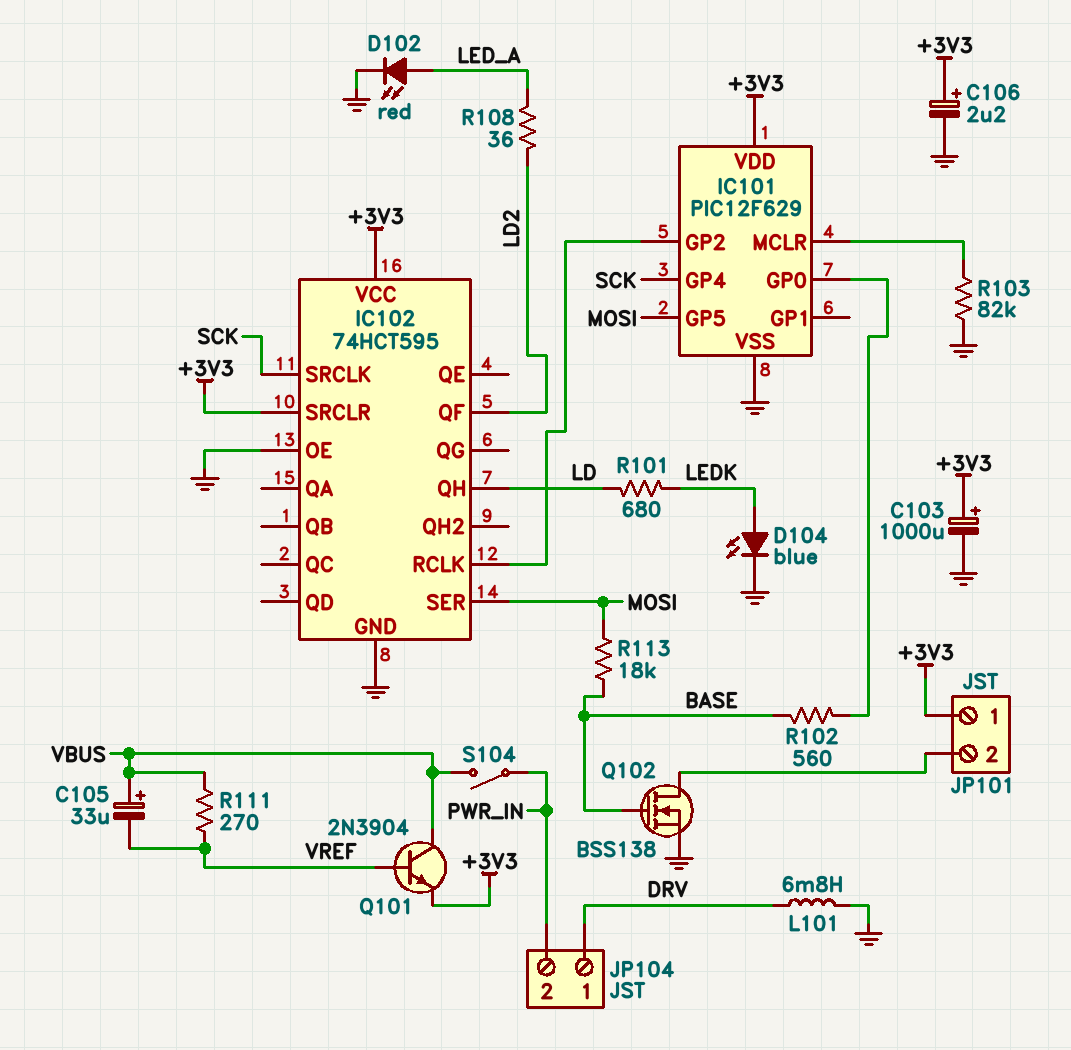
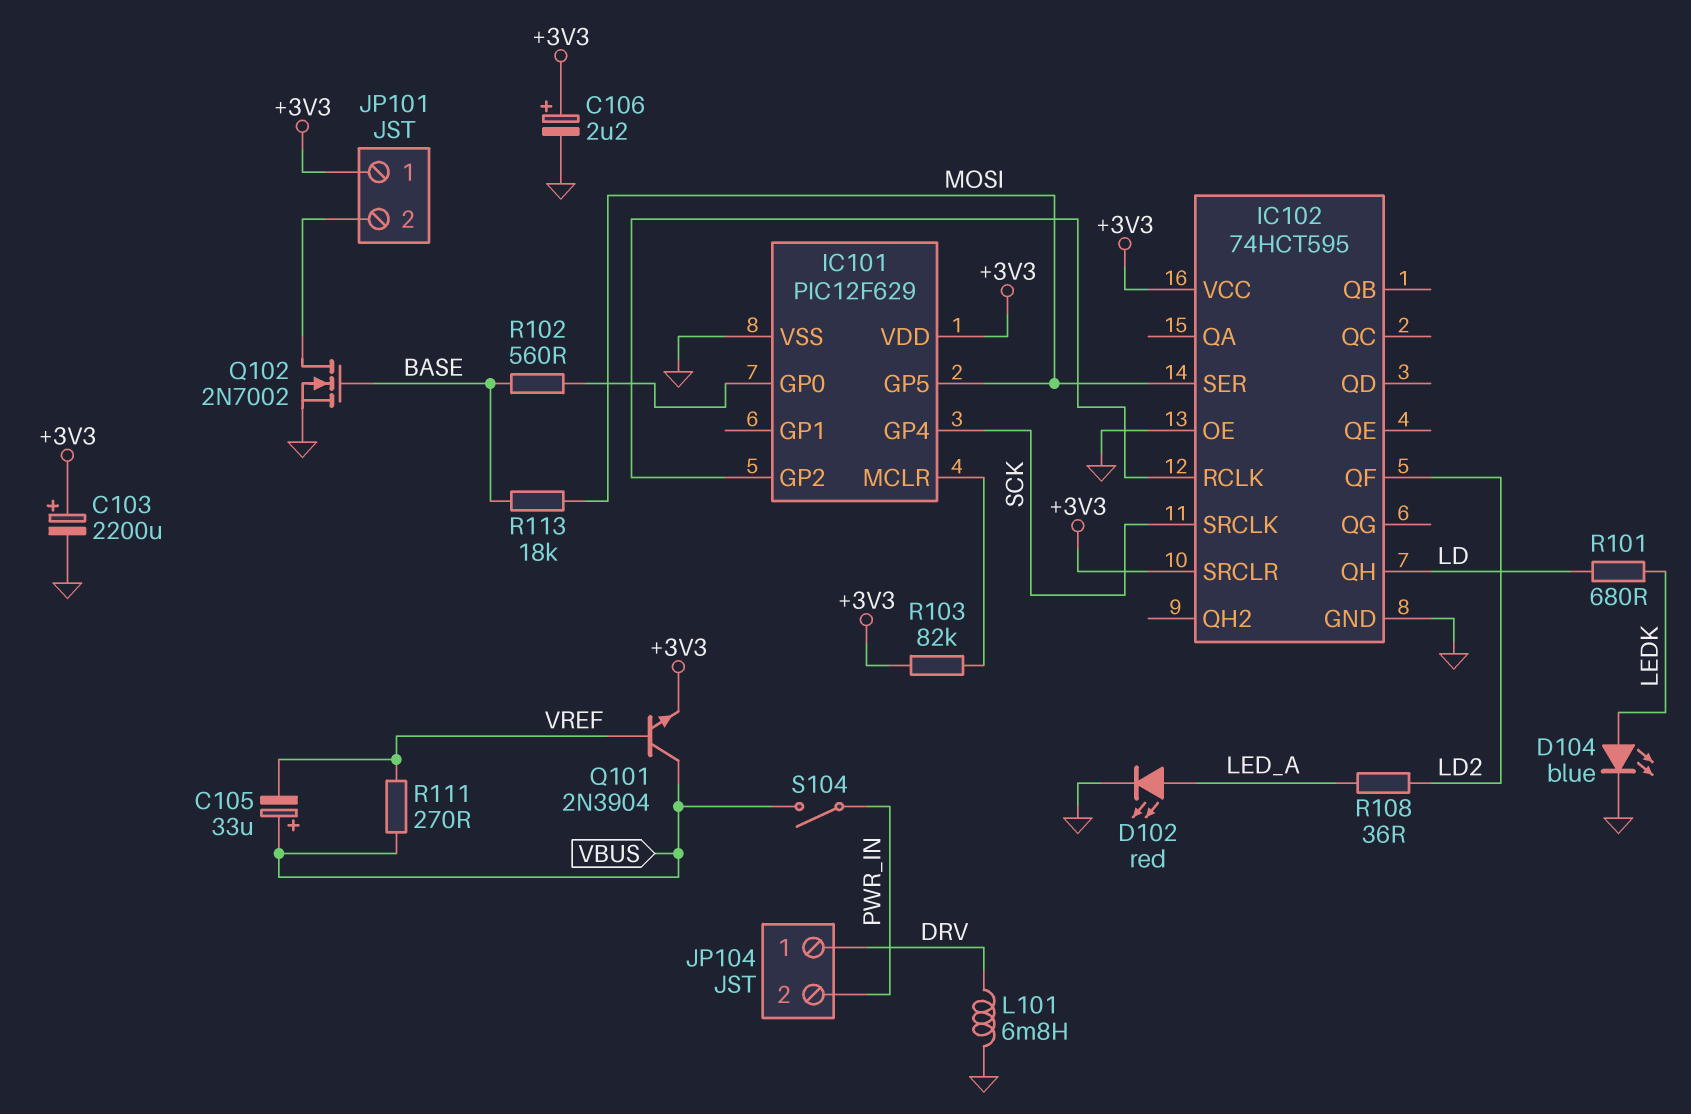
C103: 1000uF (plus +3V3, minus GND) -> 2200uF (plus +3V3, minus GND)
Q102: NMOS BSS138 (G BASE, D JP101/2, S GND) -> NMOS 2N7002 (G BASE, D JP101/2, S GND)
R103: 82k (GND, IC101/MCLR) -> 82k (+3V3, IC101/MCLR)

